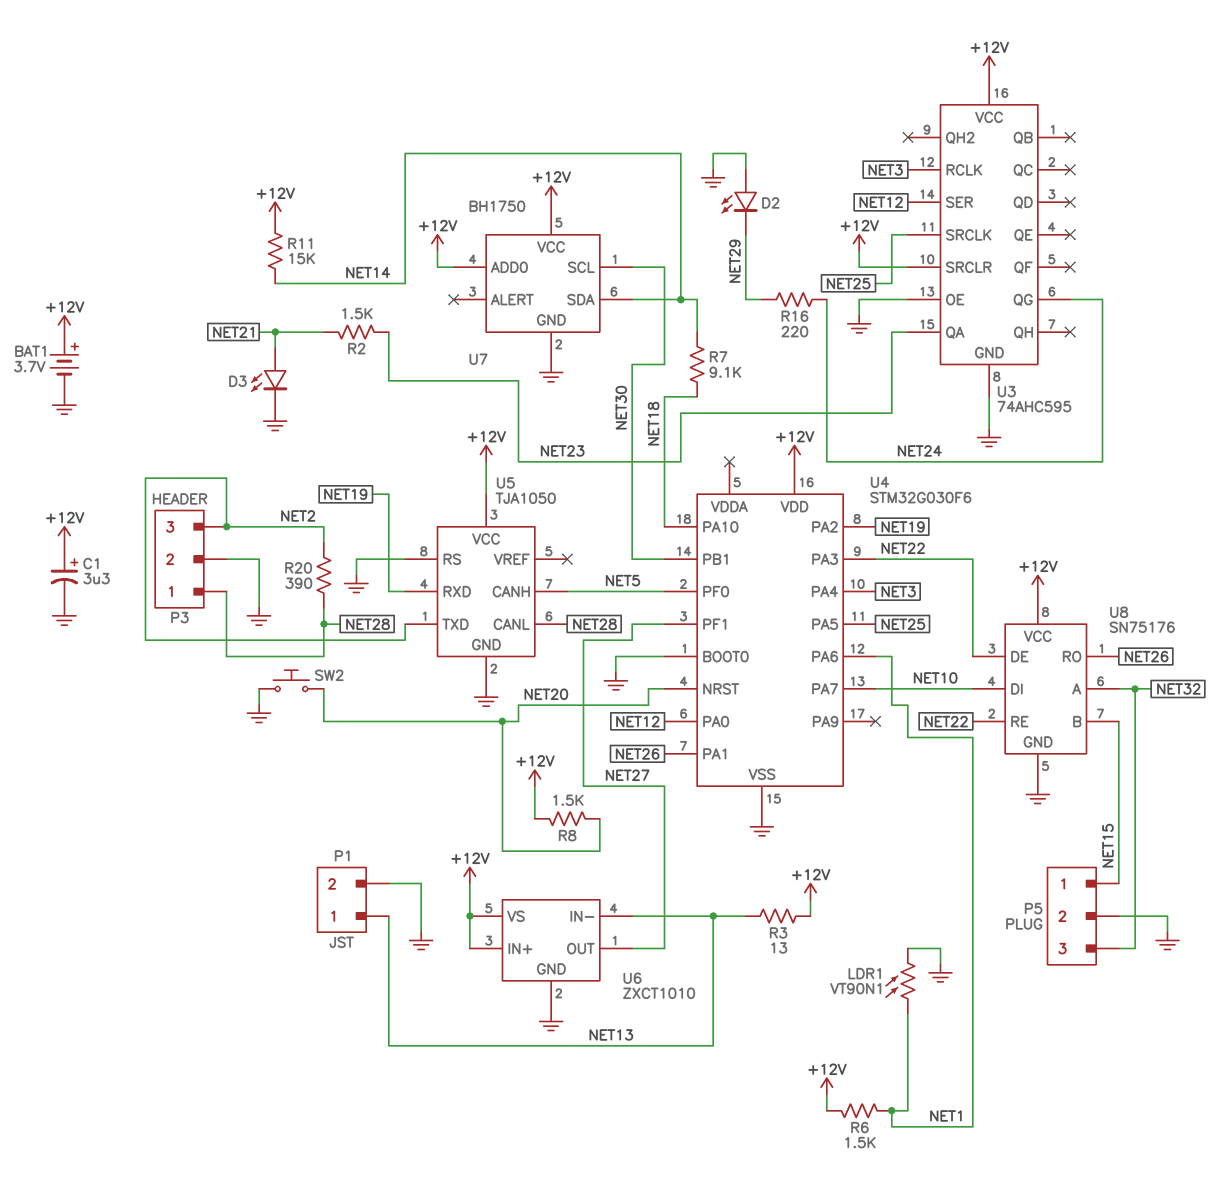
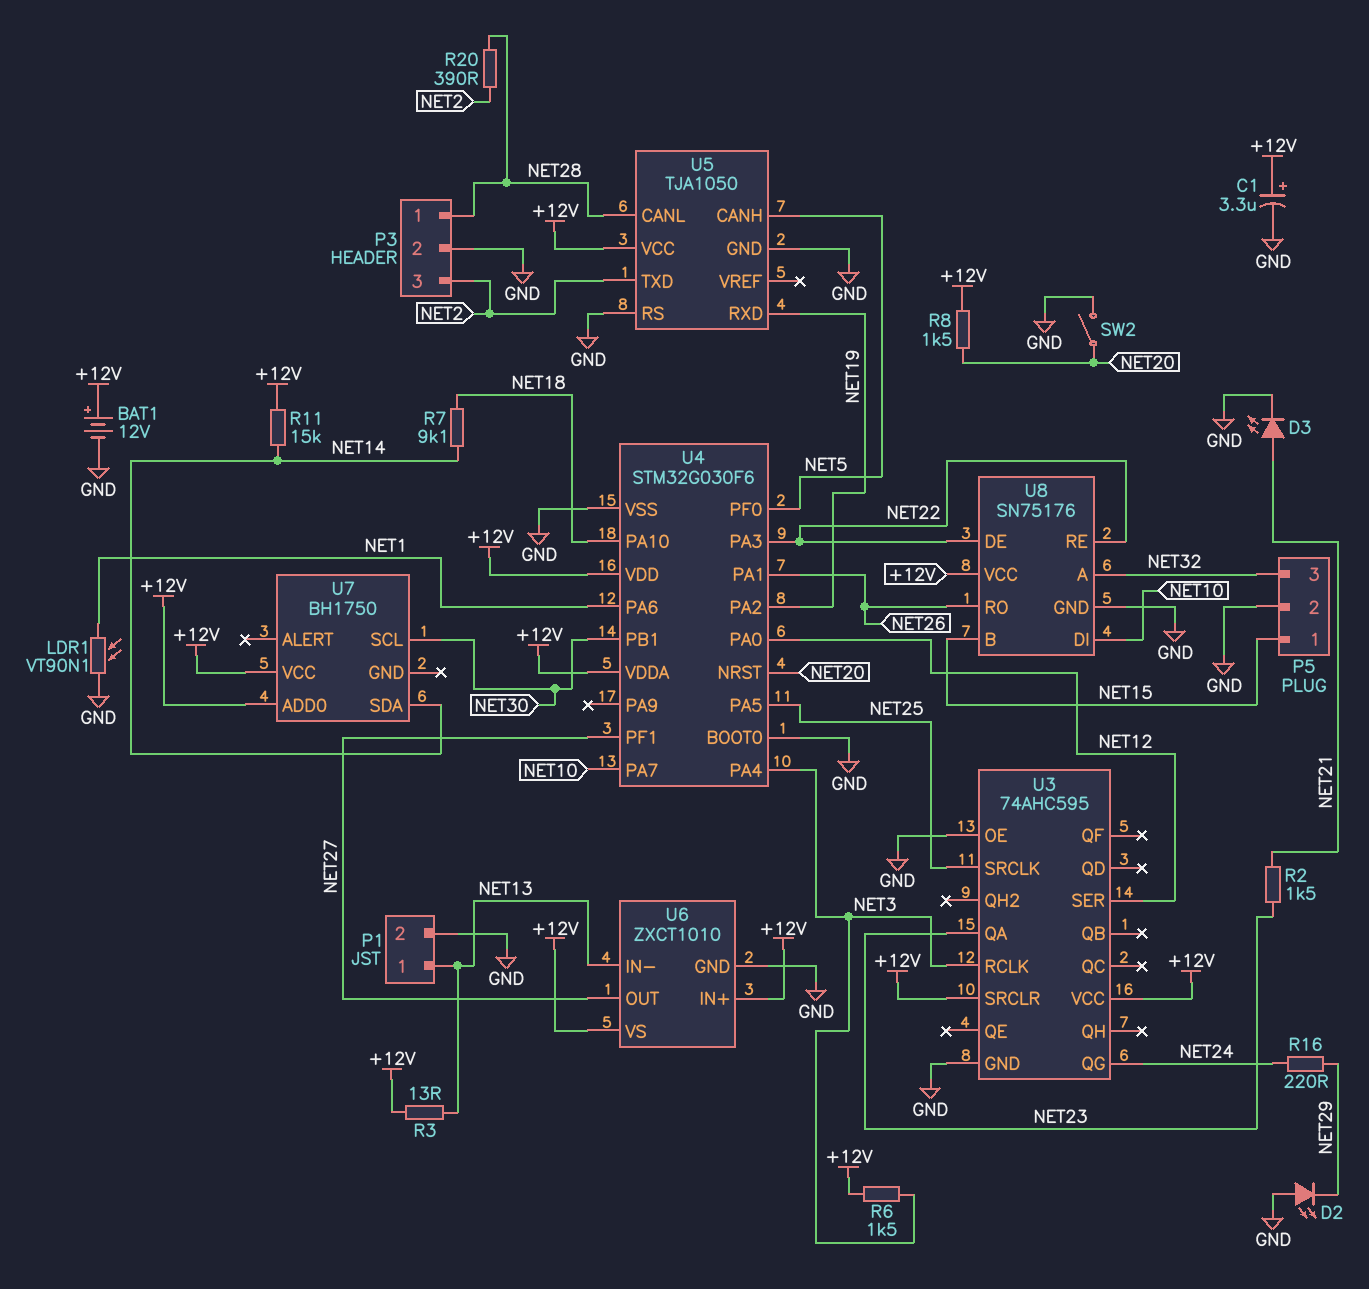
BAT1: 3.7V (plus +12V, minus GND) -> 12V (plus +12V, minus GND)
R6: 1.5k (+12V, NET1) -> 1.5k (+12V, NET3)
SW2: button (GND, NET20) -> switch (GND, NET20)
U4 pin VDDA: none -> +12V
U7 pin GND: GND -> none

